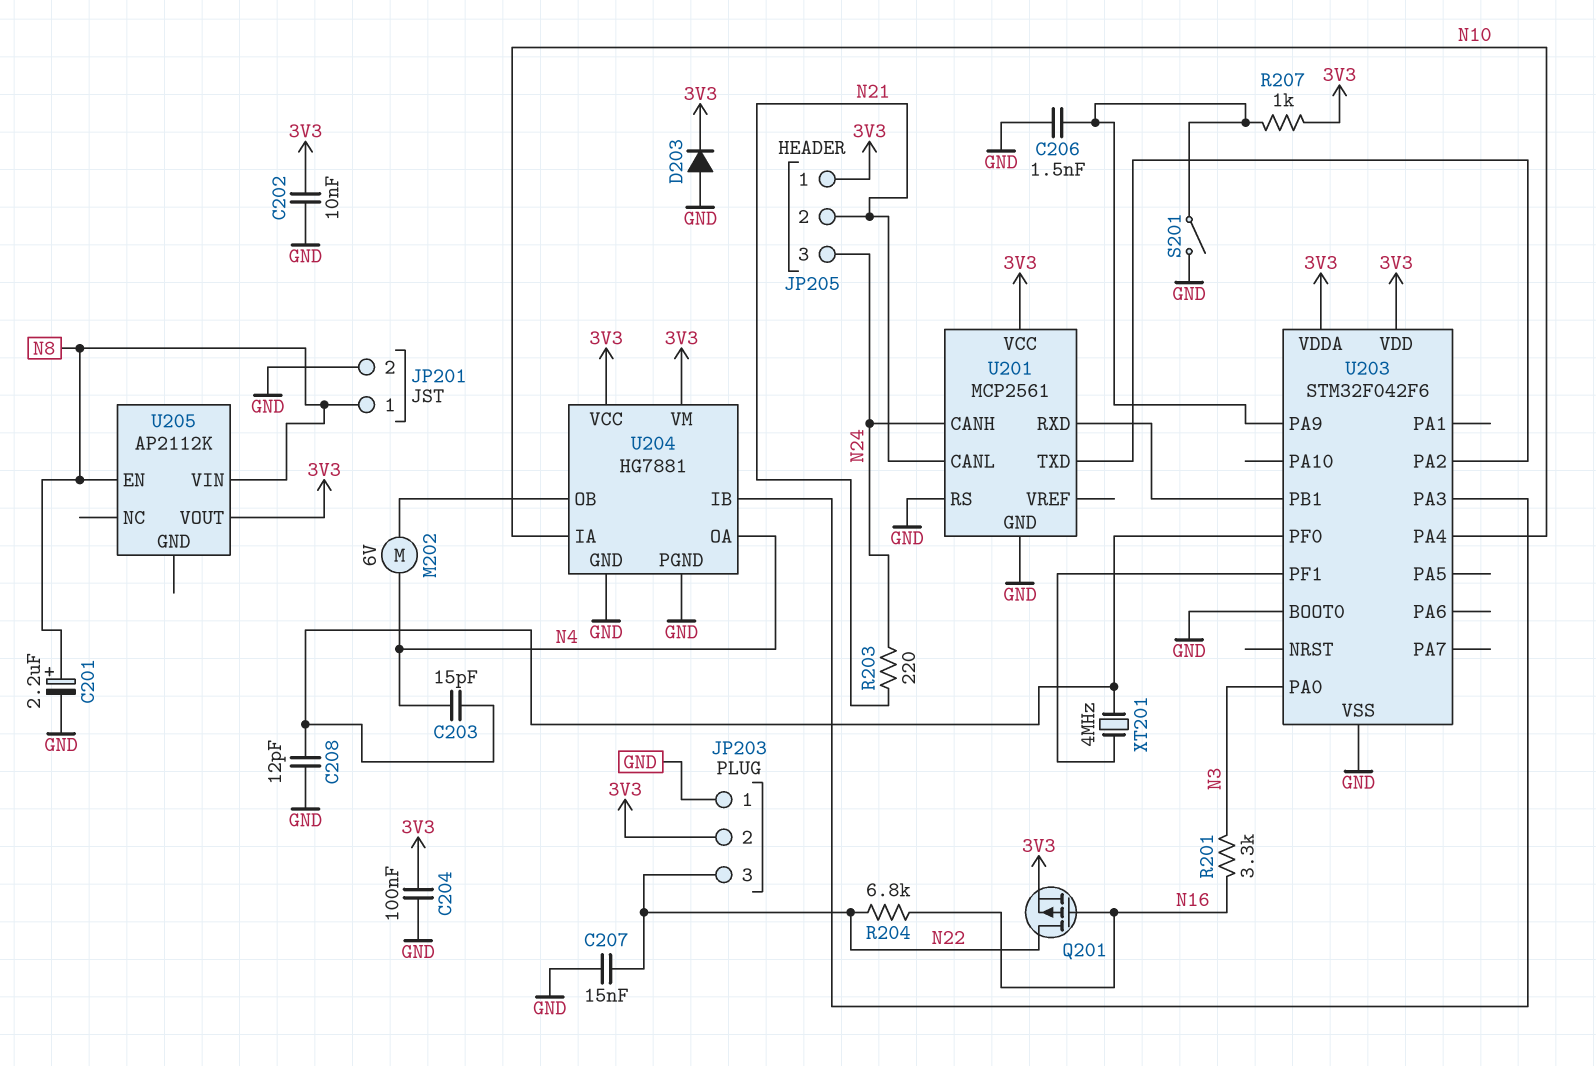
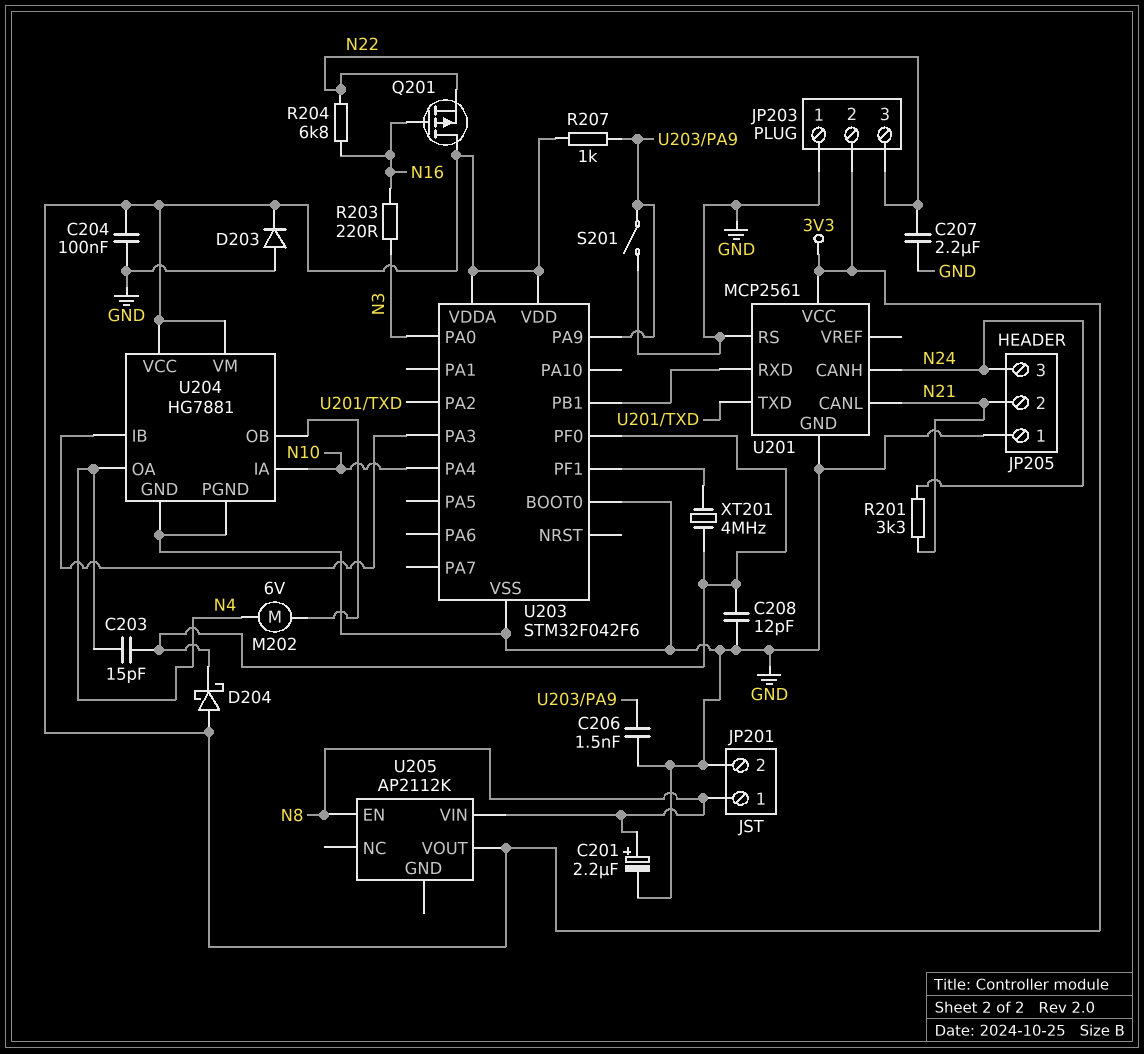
C202: 10nF (3V3, GND) -> none
C207: 15nF (GND, N22) -> 2.2uF (GND, N22)
D204: none -> schottky (A 3V3, K U203/PF0)
JP205 pin 1: 3V3 -> GND
Q201: PMOS (G N16, D N22, S 3V3) -> PMOS (G N16, D 3V3, S N22)
R201: 3.3k (N3, N16) -> 3.3k (N21, N24)
R203: 220 (N21, N24) -> 220 (N3, N16)

